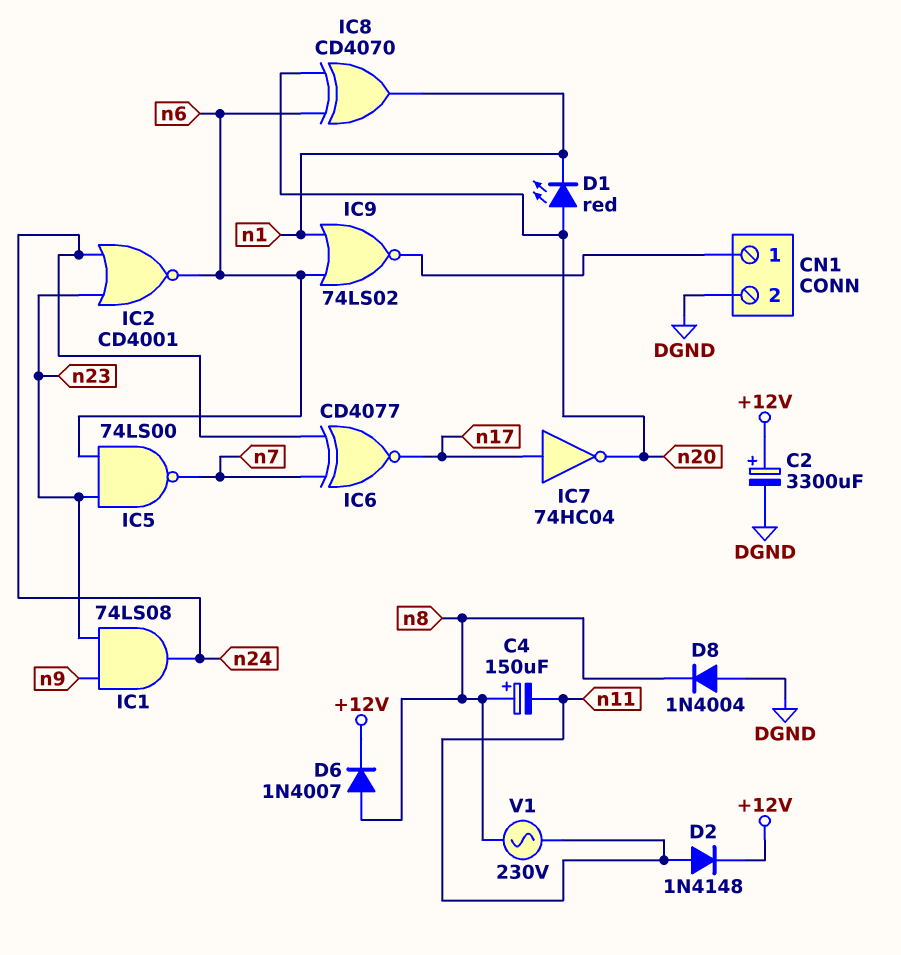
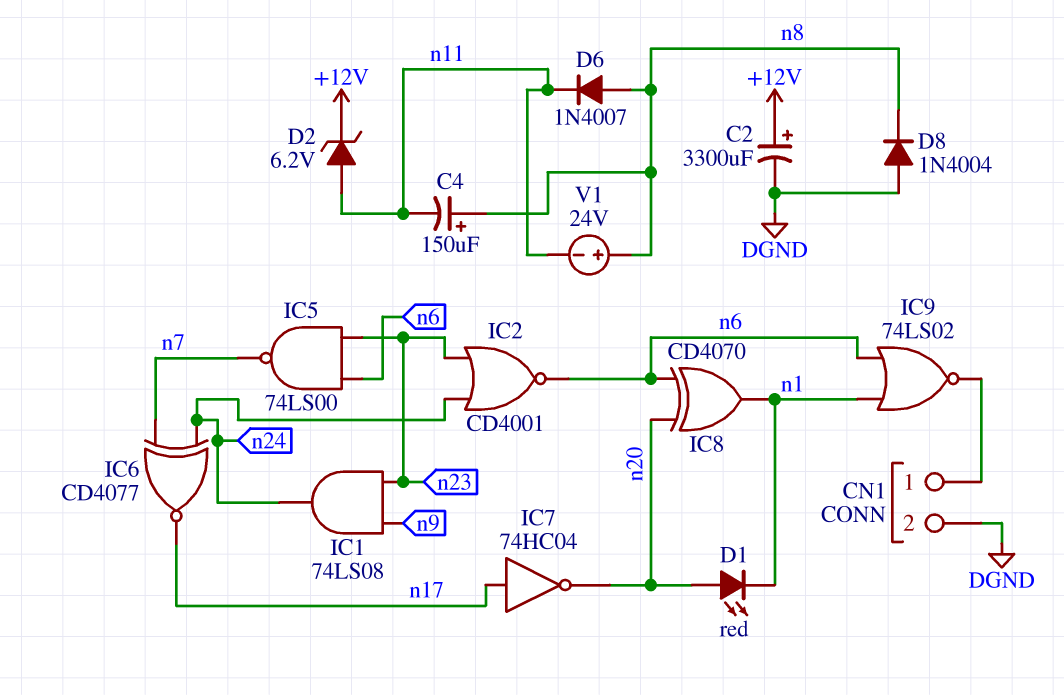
D2: diode 1N4148 (A n11, K +12V) -> zener 6.2V (A n11, K +12V)
D6: diode 1N4007 (A n8, K +12V) -> diode 1N4007 (A n8, K n11)
V1: AC 230V (n8, n11) -> 24V (plus n8, minus n11)

